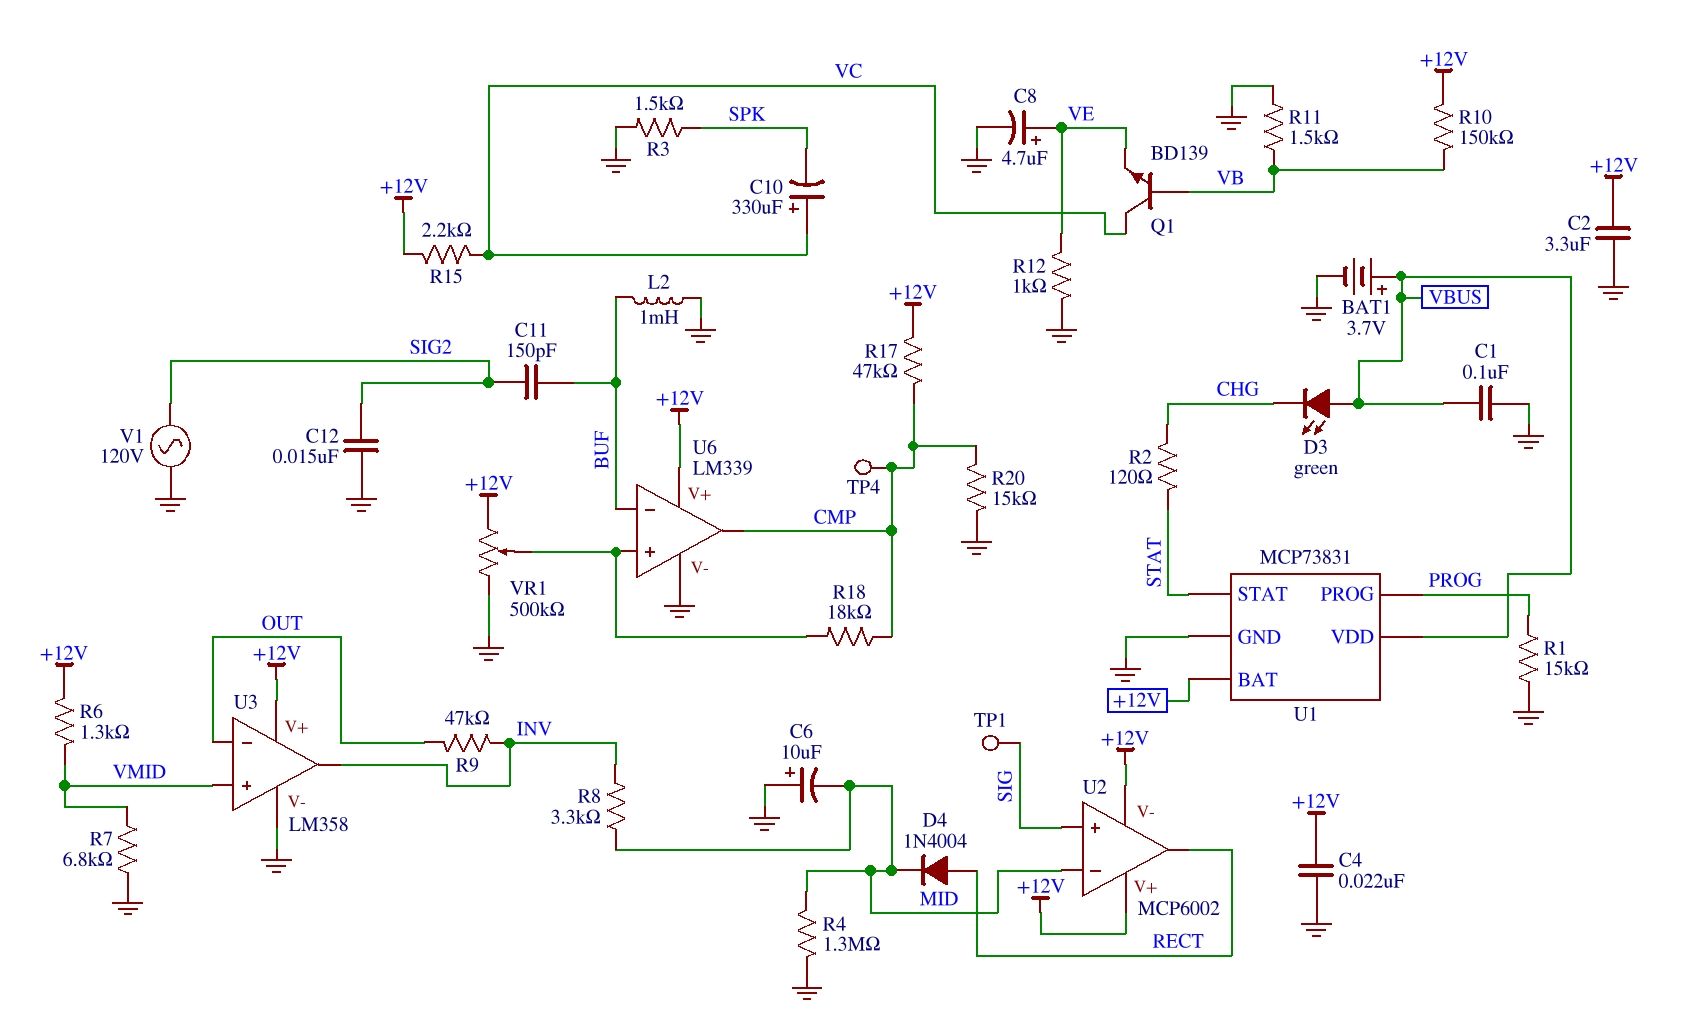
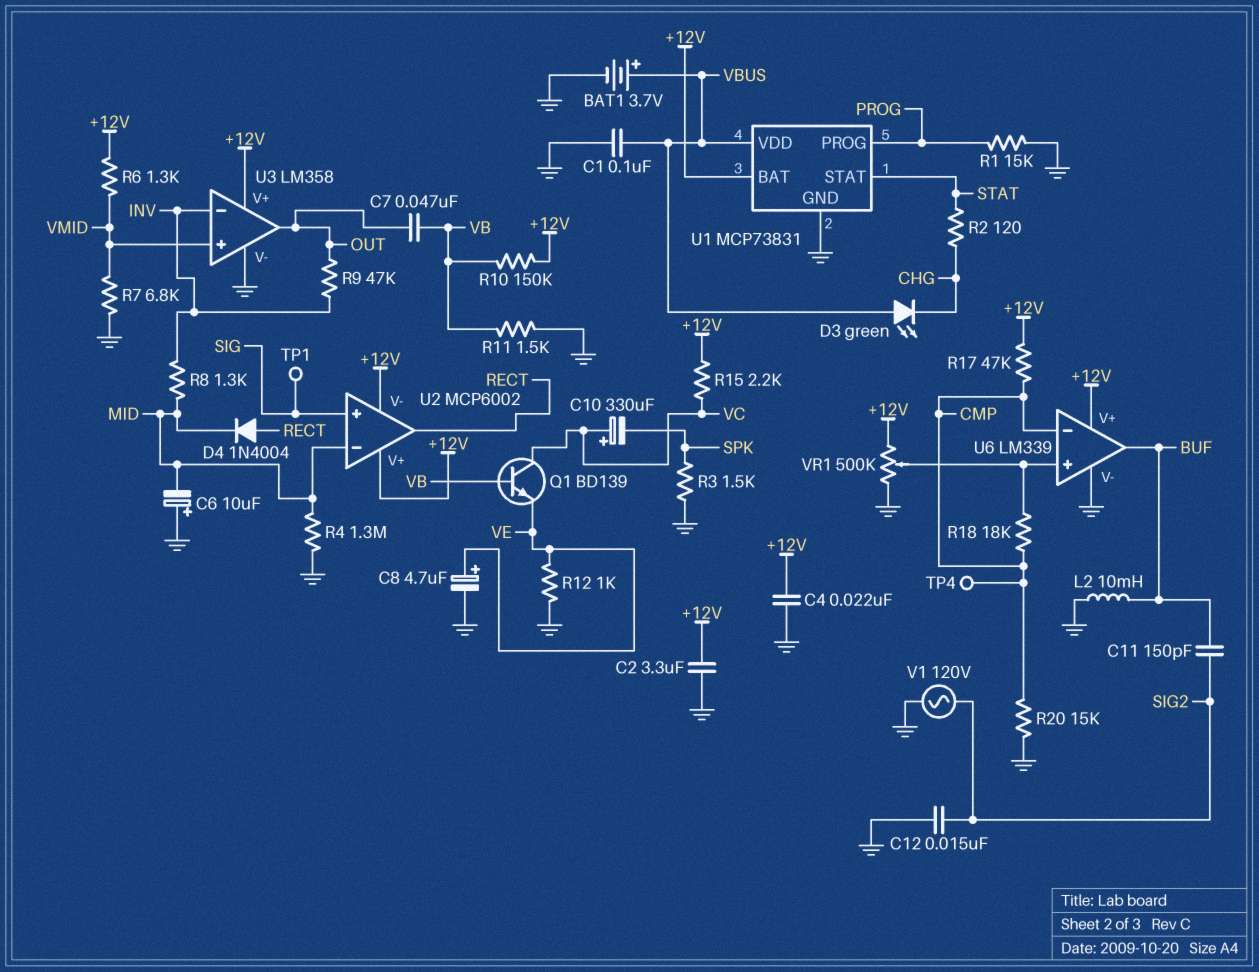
C7: none -> 47nF (OUT, VB)
L2: 1mH (BUF, GND) -> 10mH (BUF, GND)
R8: 3.3k (INV, MID) -> 1.3k (INV, MID)
U3 pin in-: OUT -> INV
U3 pin out: INV -> OUT
U6 pin in-: BUF -> CMP
U6 pin out: CMP -> BUF

